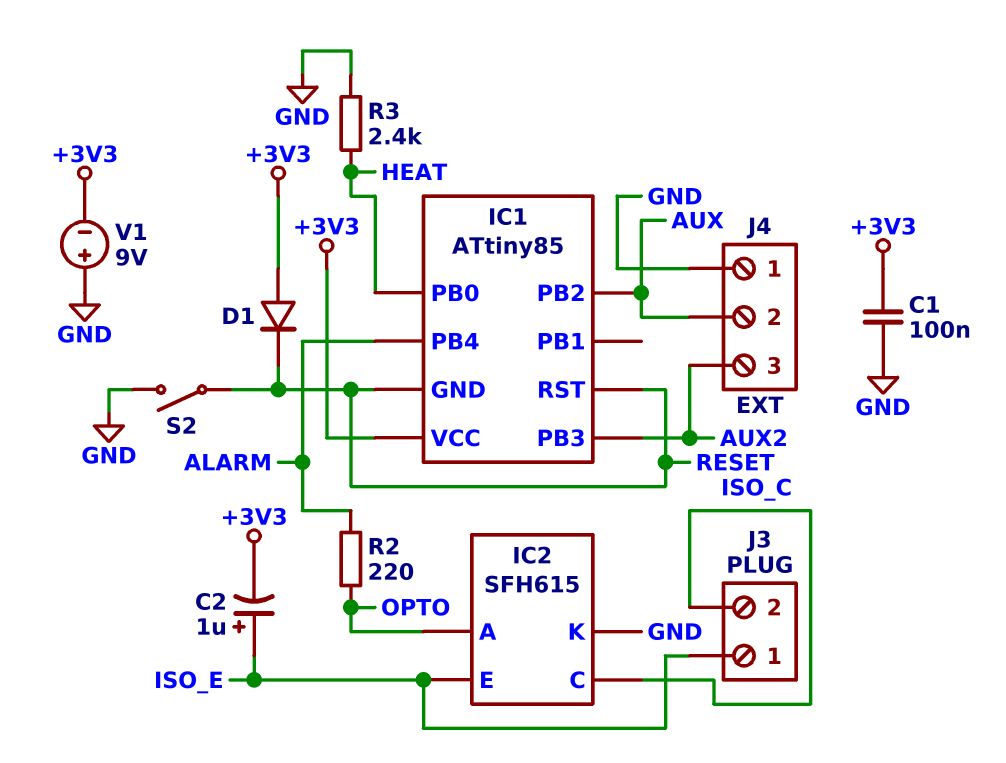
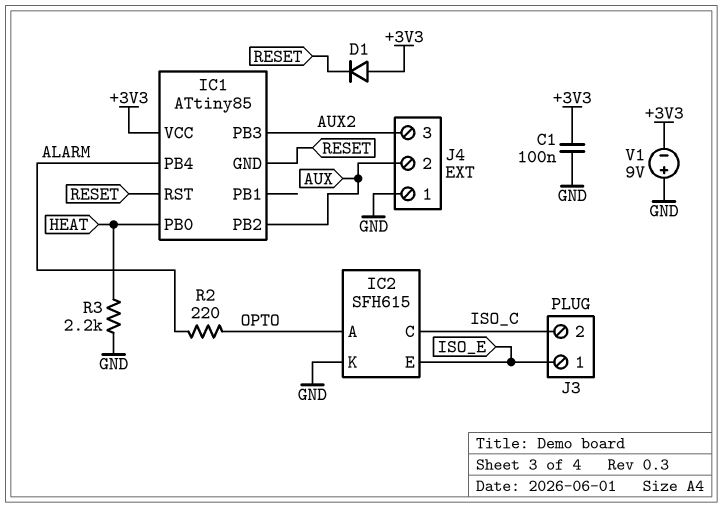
C2: 1uF (plus ISO_E, minus +3V3) -> none
R3: 2.4k (GND, HEAT) -> 2.2k (GND, HEAT)
S2: switch (GND, RESET) -> none

